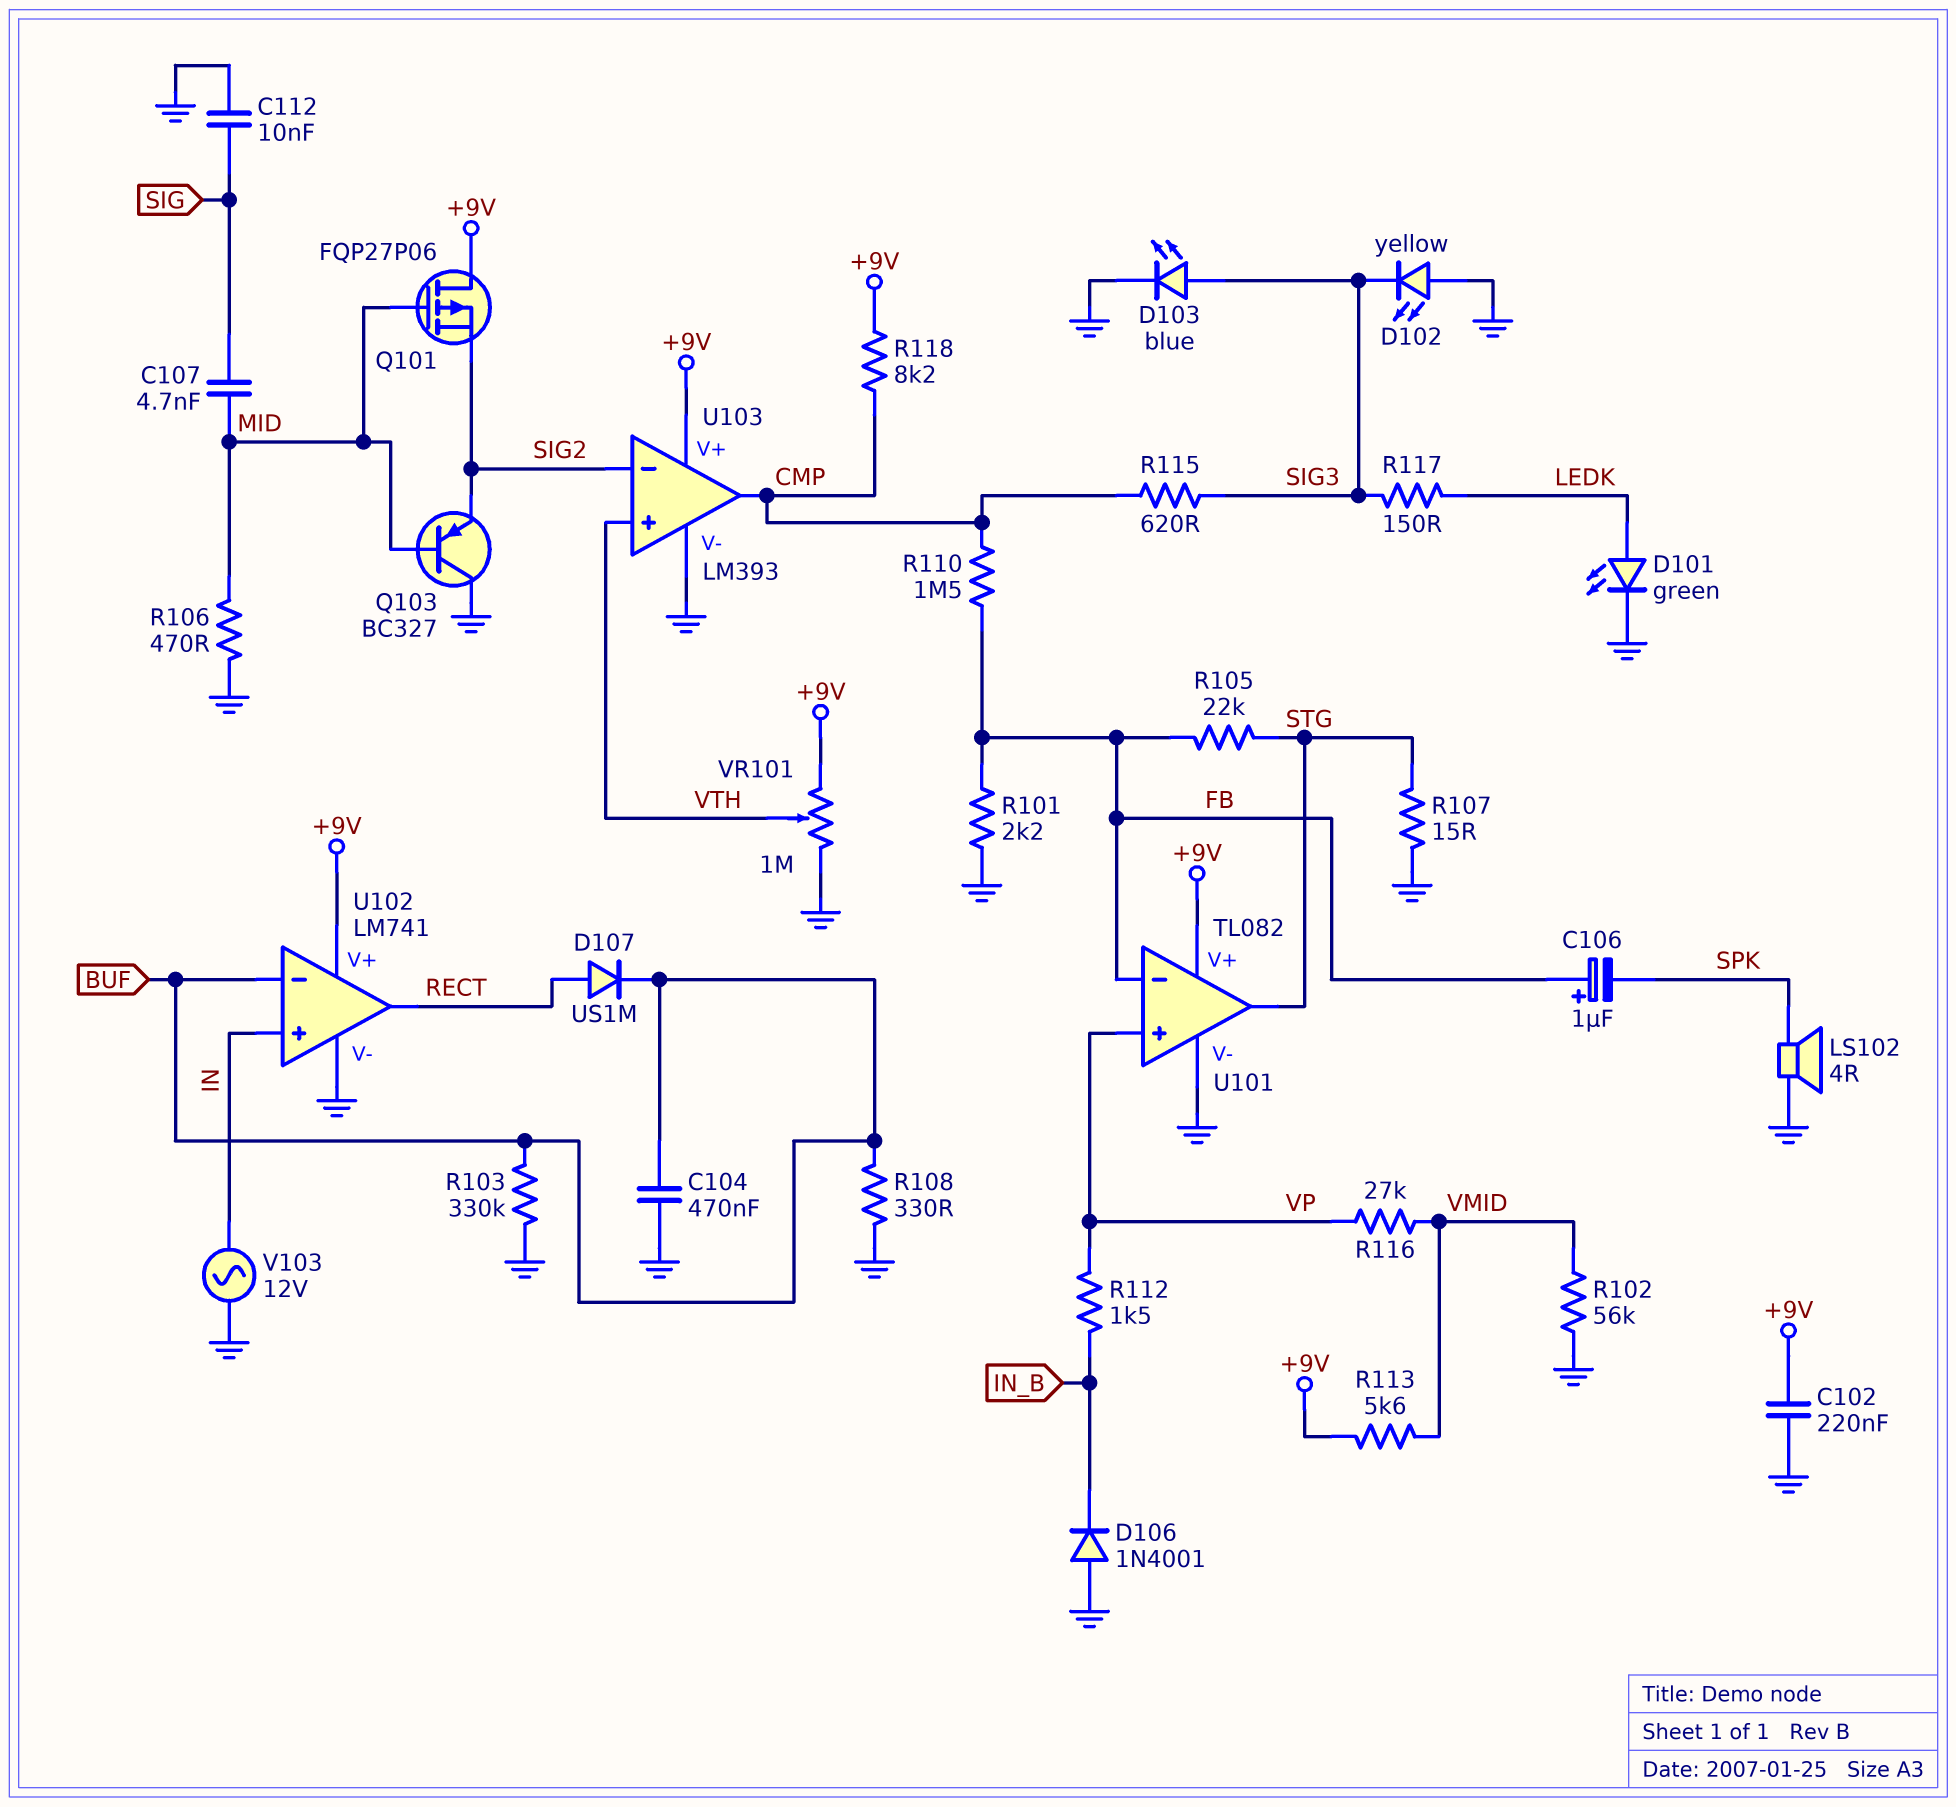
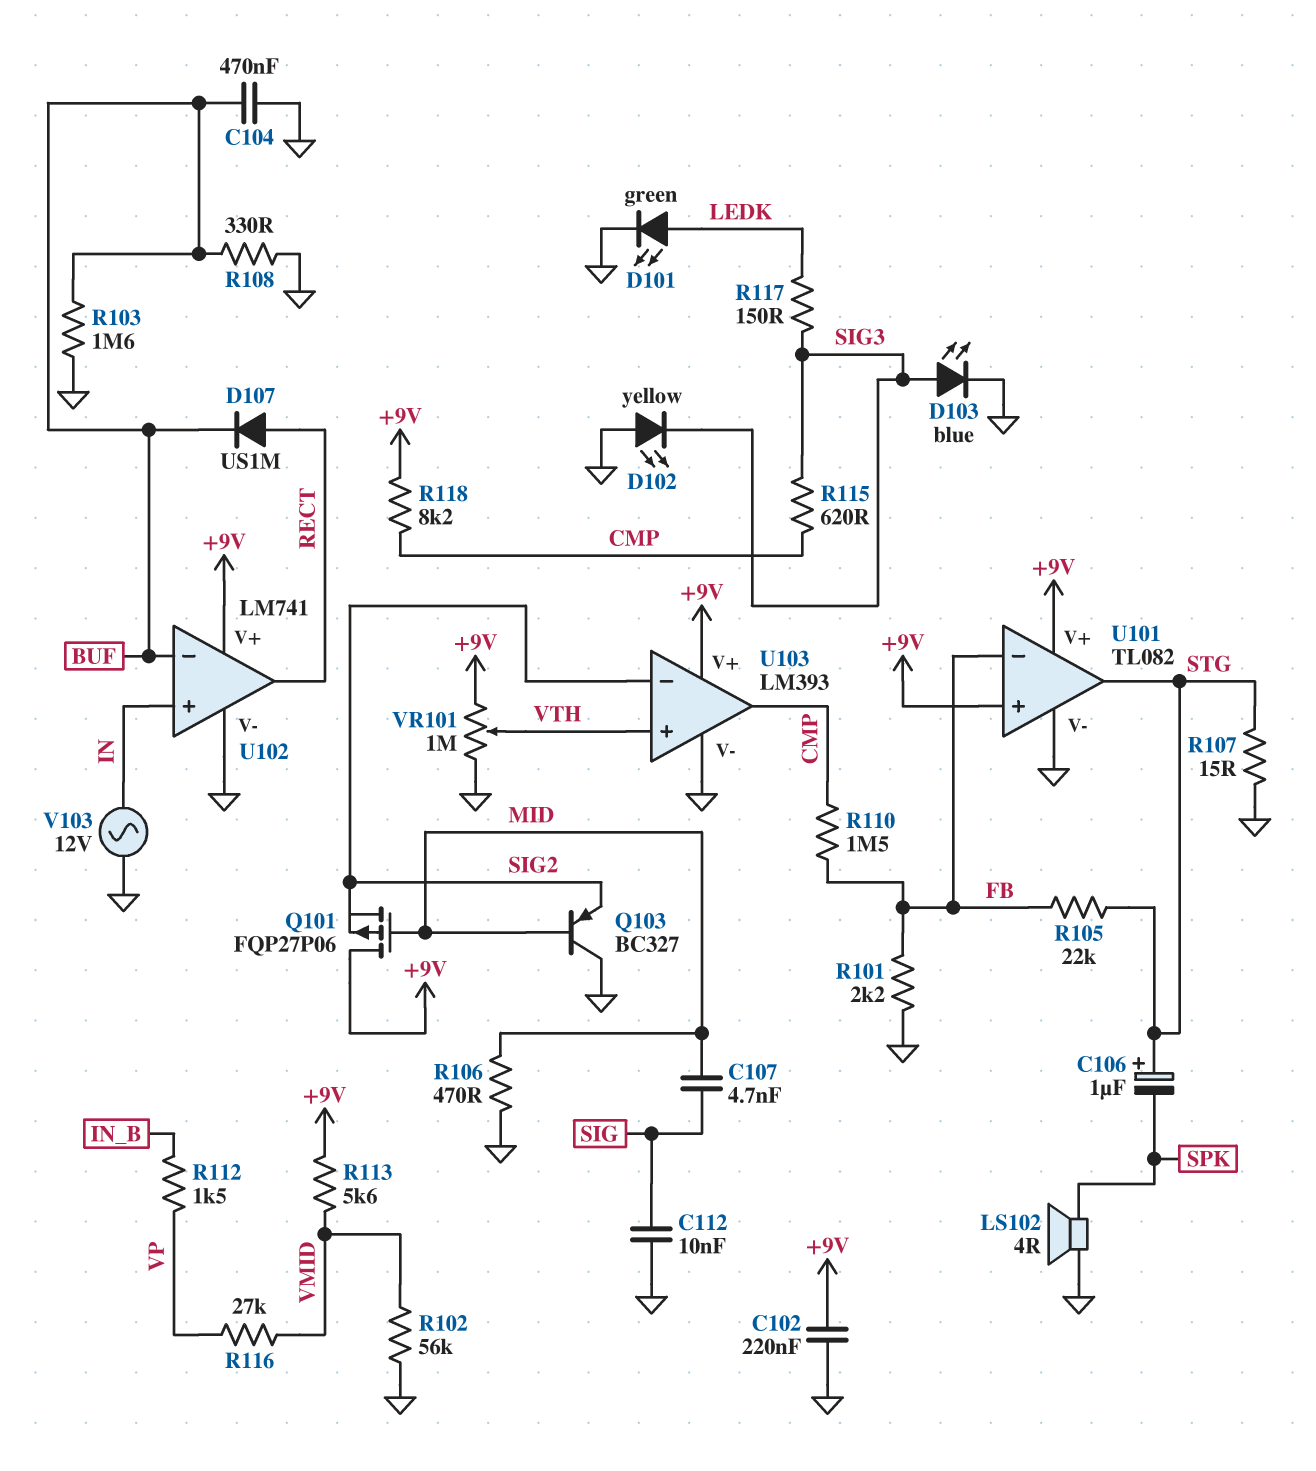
C106: 1uF (plus FB, minus SPK) -> 1uF (plus STG, minus SPK)
D106: diode 1N4001 (A GND, K IN_B) -> none
R103: 330k (BUF, GND) -> 1.6M (BUF, GND)
U101 pin in+: VP -> +9V

